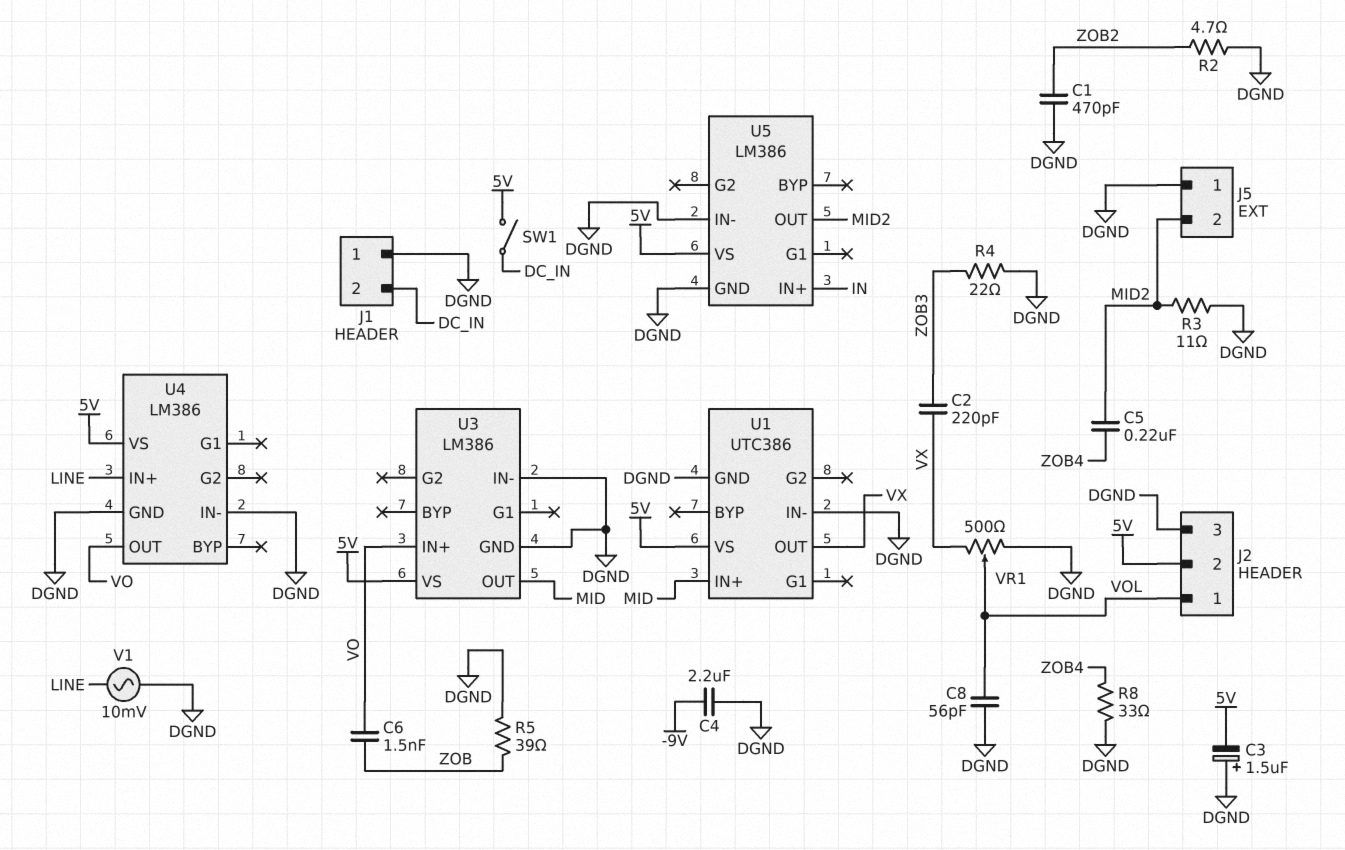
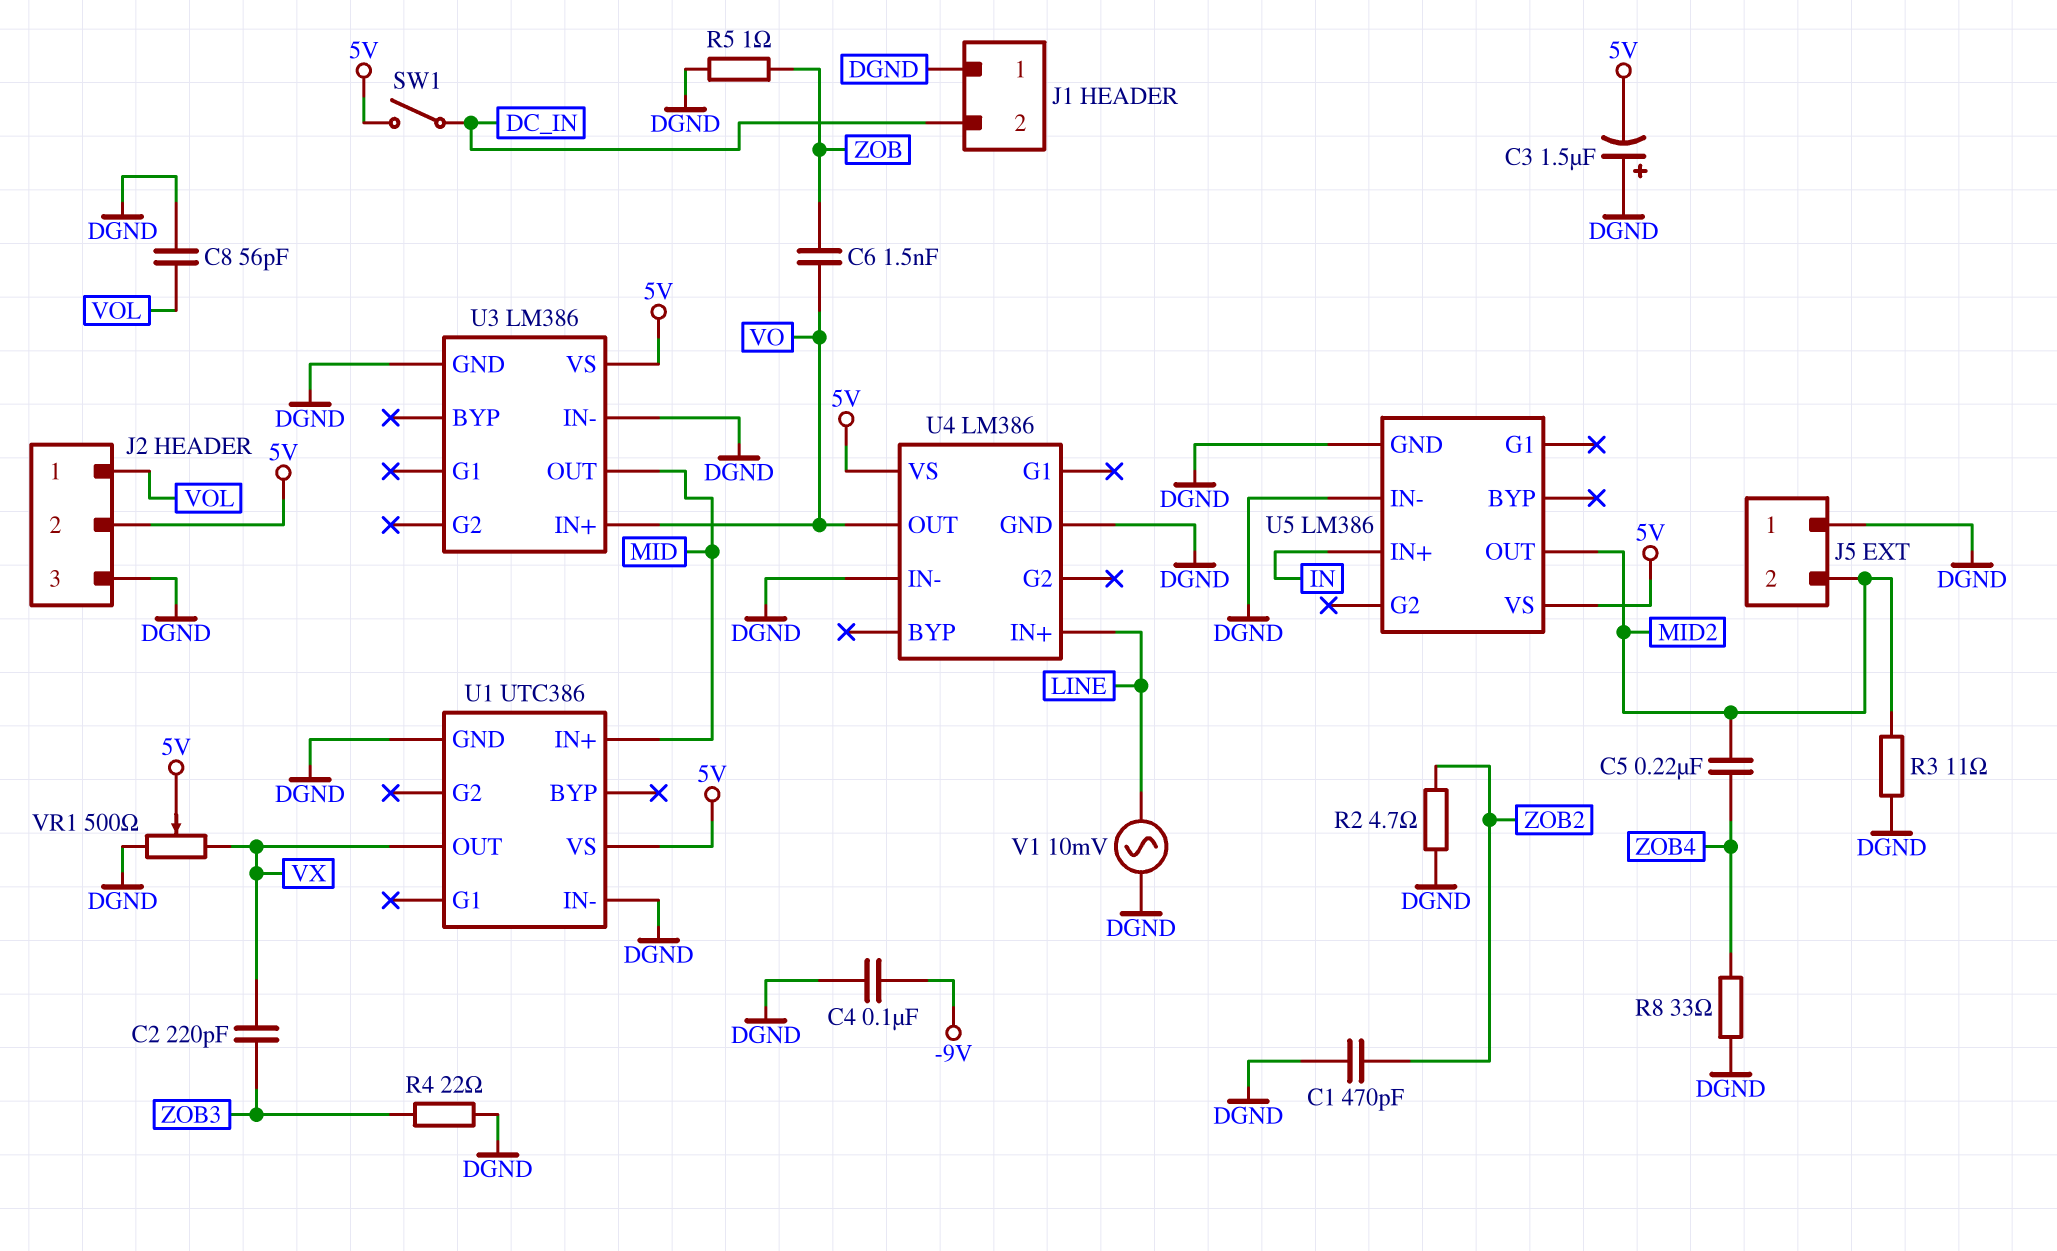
C4: 2.2uF (-9V, DGND) -> 100nF (-9V, DGND)
R5: 39 (DGND, ZOB) -> 1 (DGND, ZOB)
VR1: 500 (DGND, VX, wiper VOL) -> 500 (DGND, VX, wiper 5V)

